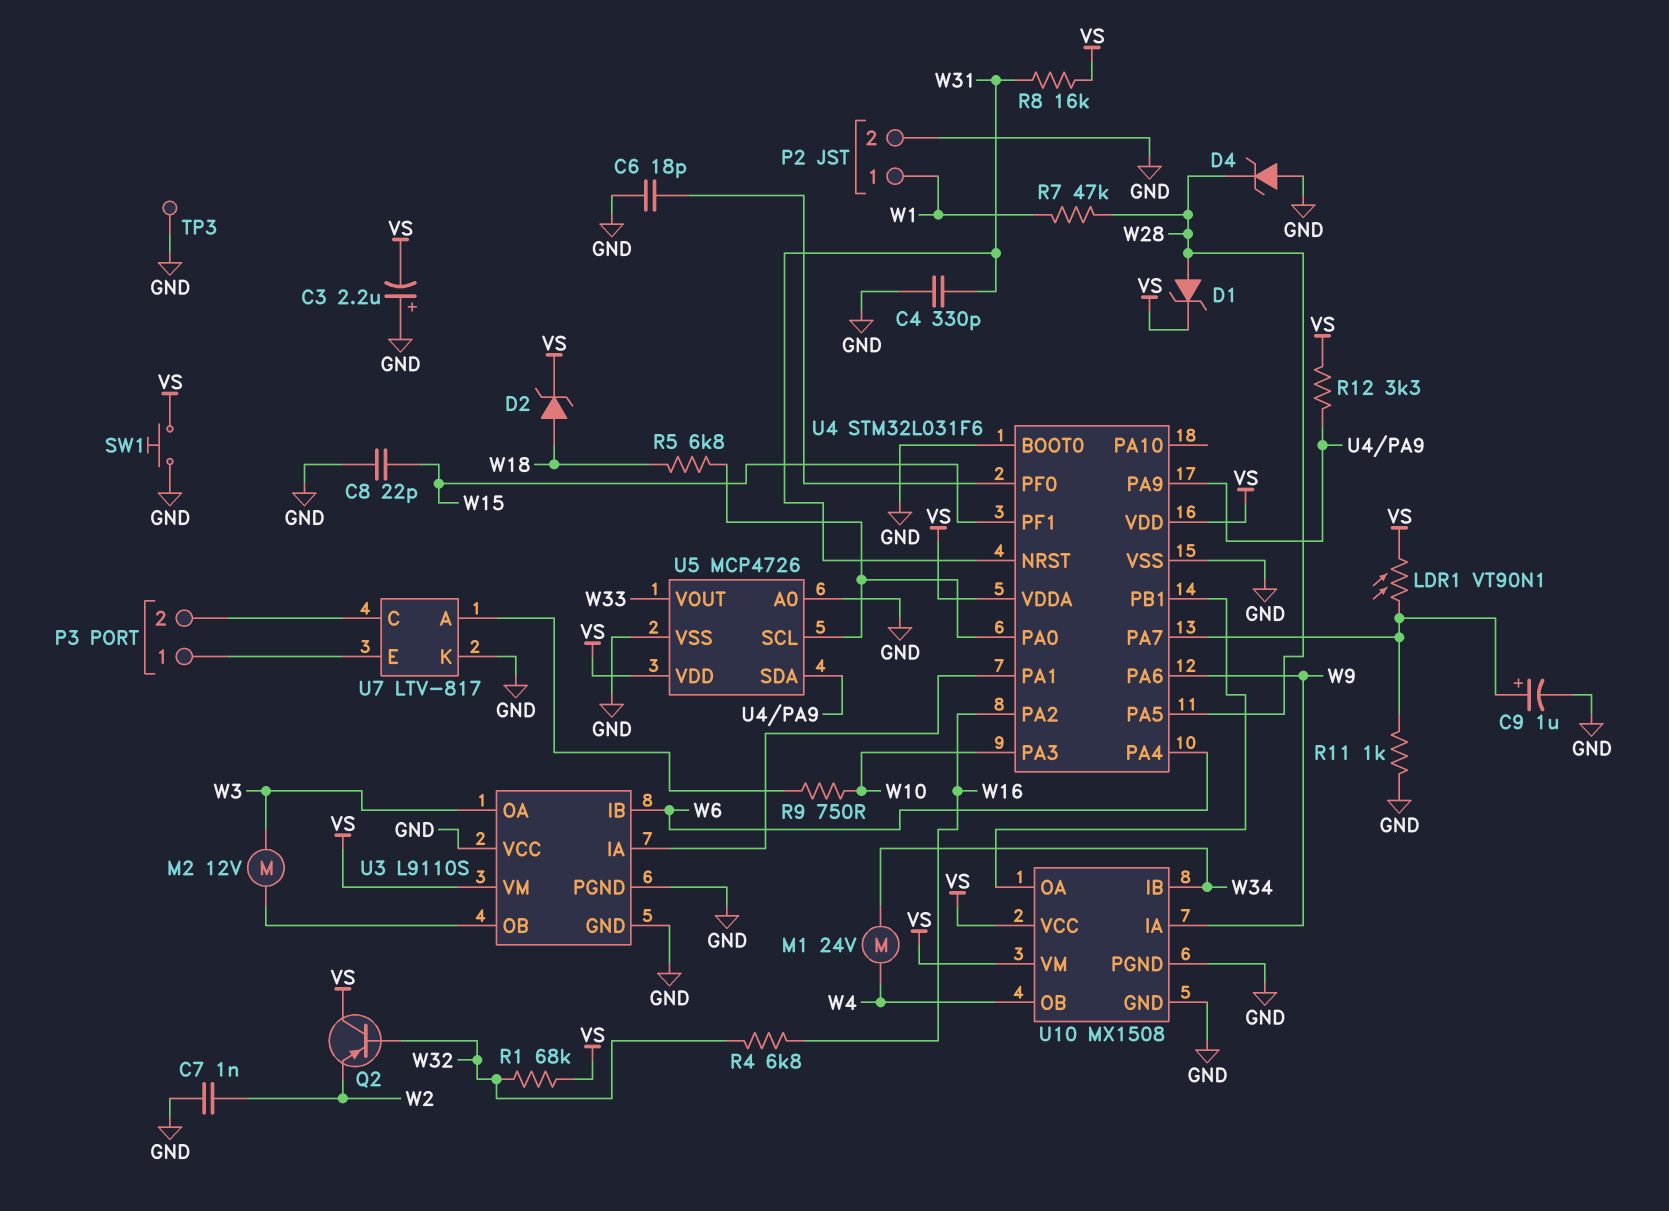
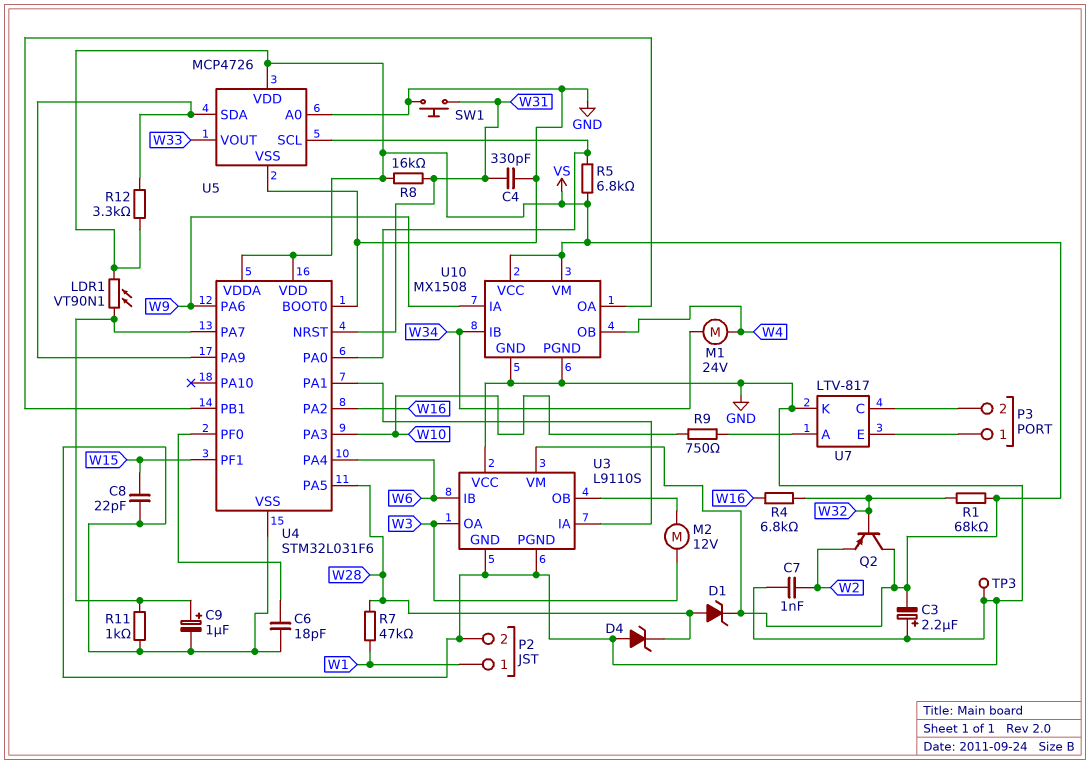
D2: zener (A W18, K VS) -> none
R5: 6.8k (U4/PA0, W18) -> 6.8k (U4/PA0, VS)
SW1: button (GND, VS) -> button (GND, W31)

